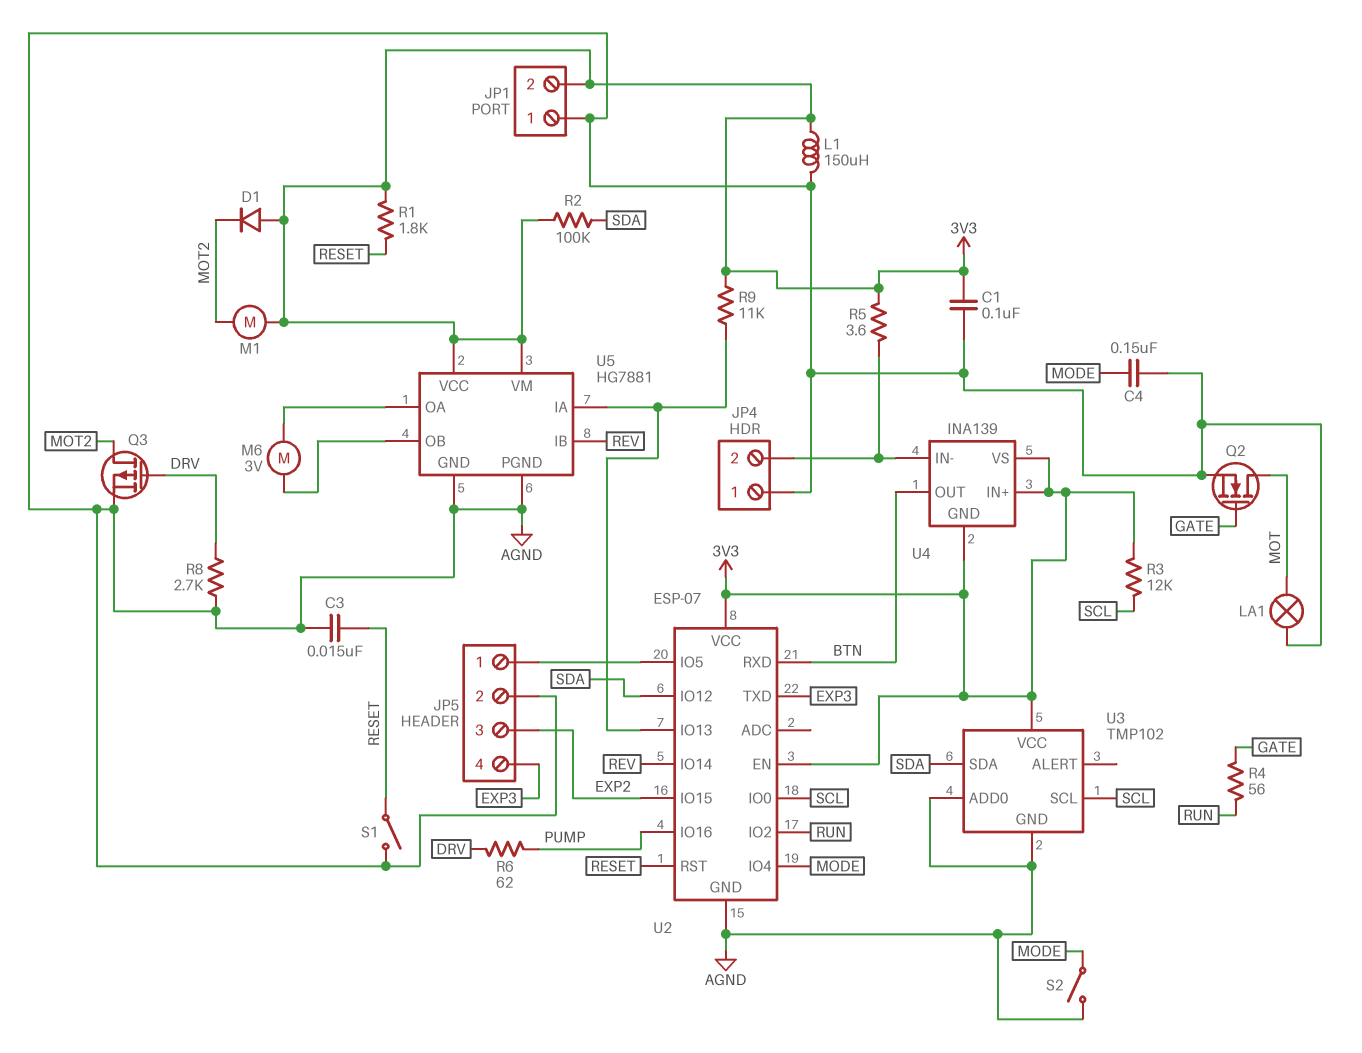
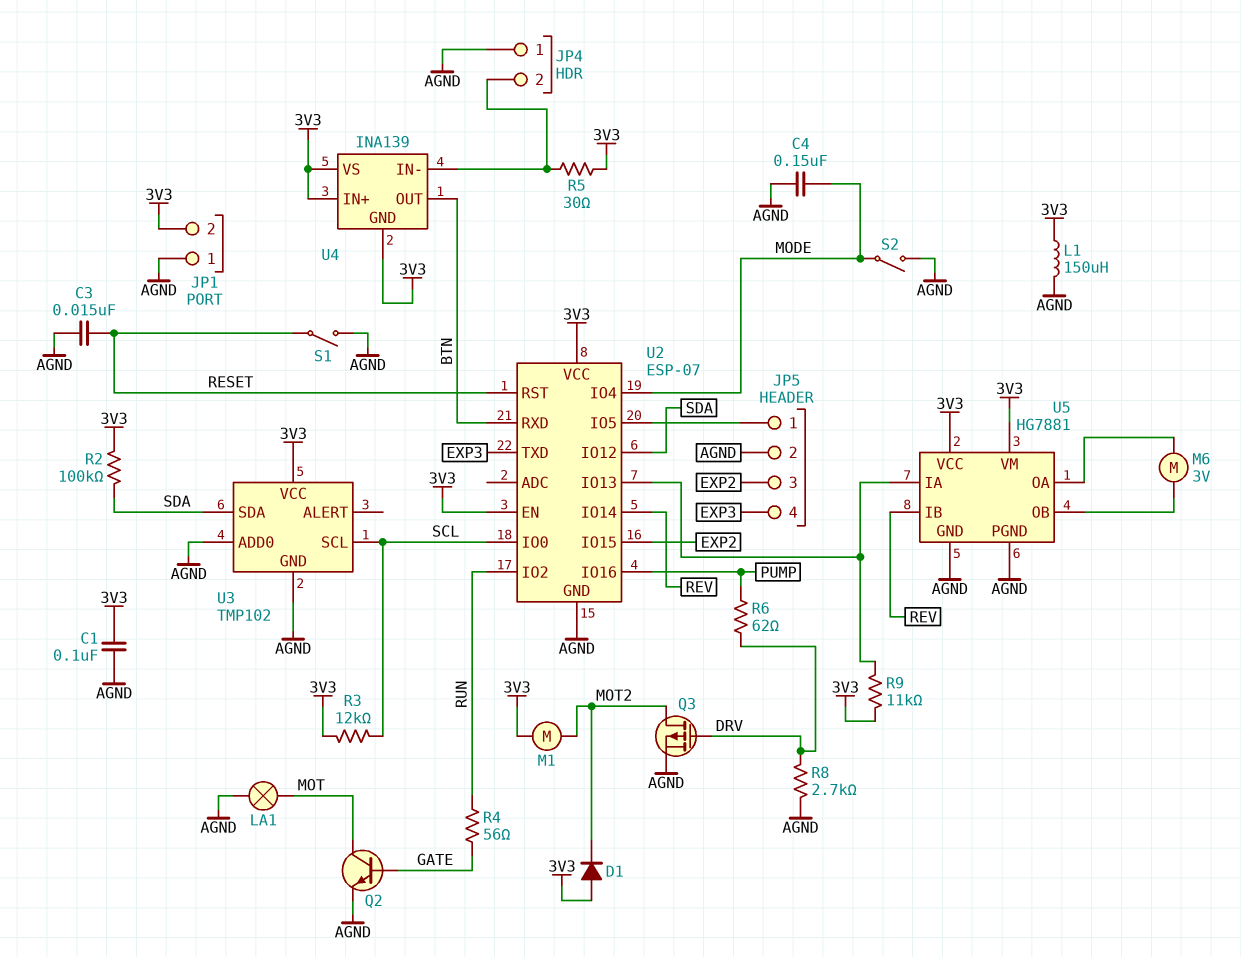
Q2: NMOS (G GATE, D MOT, S AGND) -> NPN (B GATE, C MOT, E AGND)
R1: 1.8k (3V3, RESET) -> none
R5: 3.6 (3V3, JP4/2) -> 30 (3V3, JP4/2)

